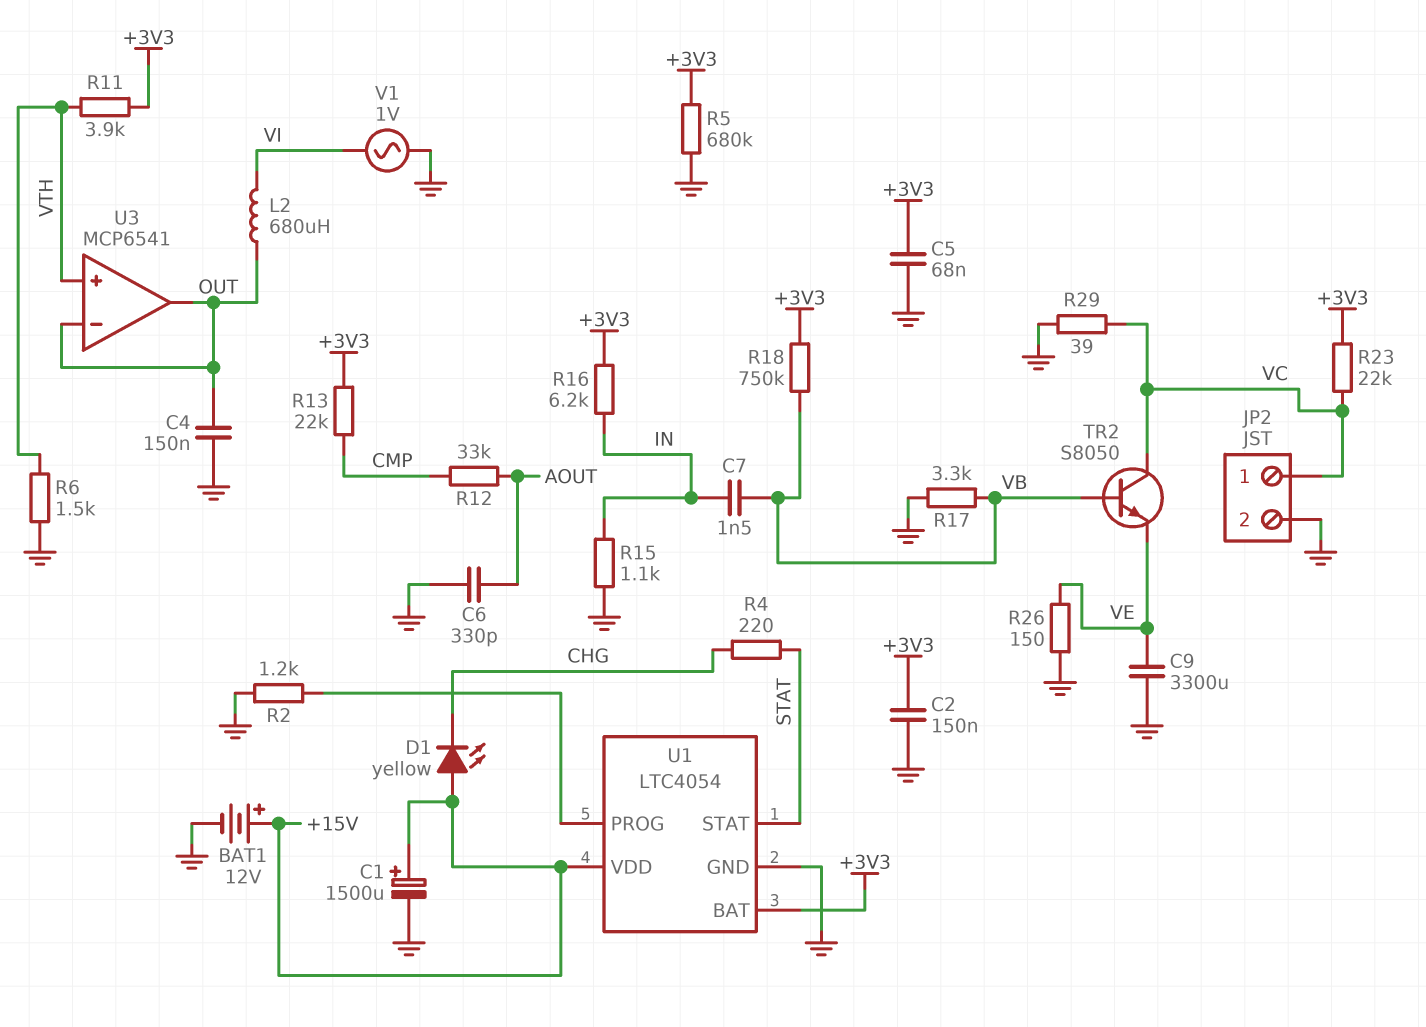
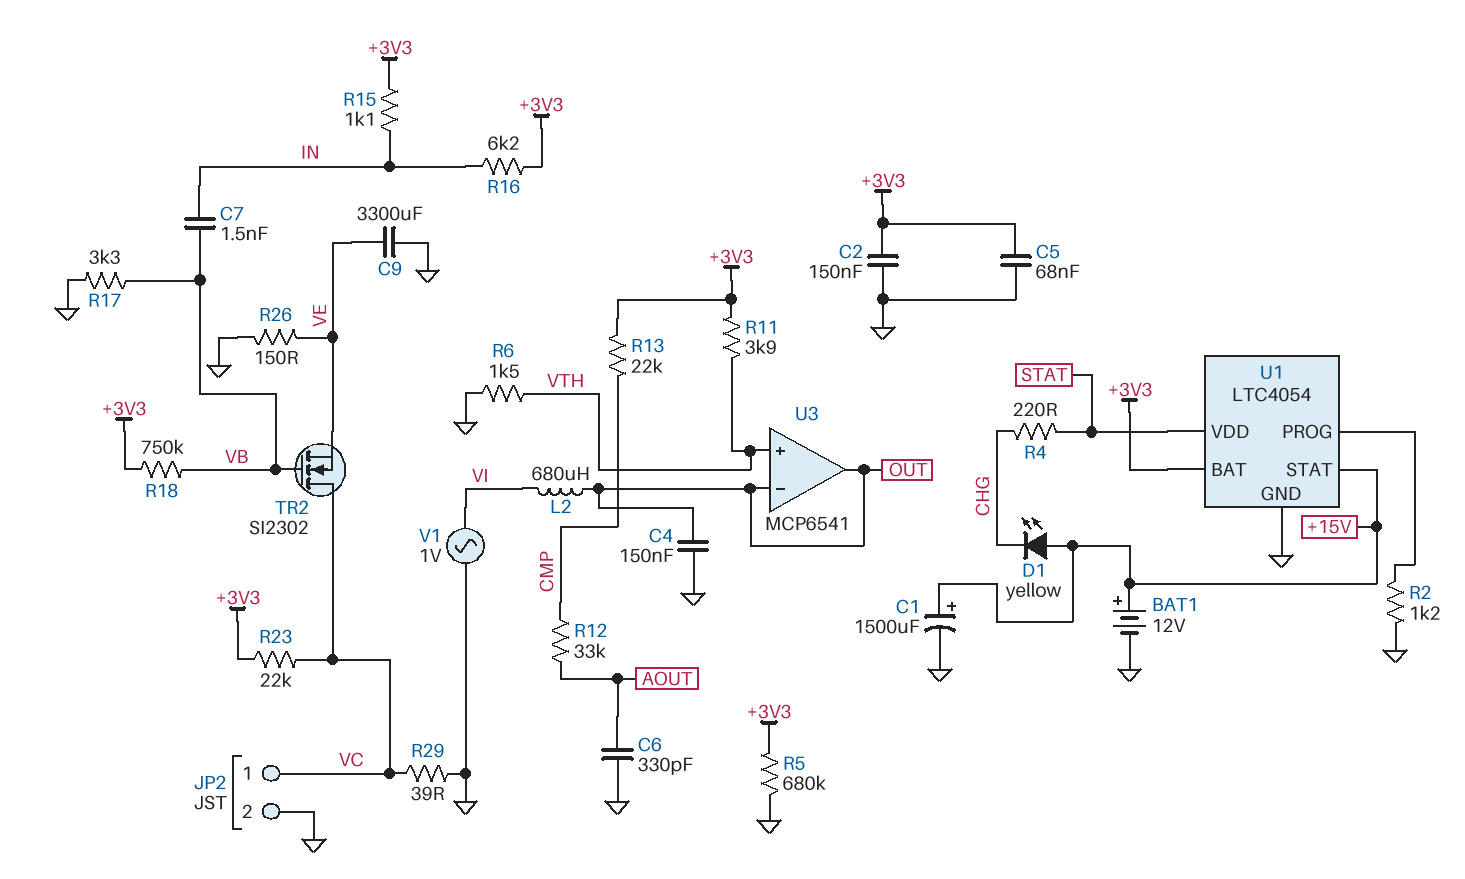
R15: 1.1k (GND, IN) -> 1.1k (+3V3, IN)
TR2: NPN S8050 (B VB, C VC, E VE) -> NMOS SI2302 (G VB, D VC, S VE)
U1 pin STAT: STAT -> +15V
U1 pin VDD: +15V -> STAT

